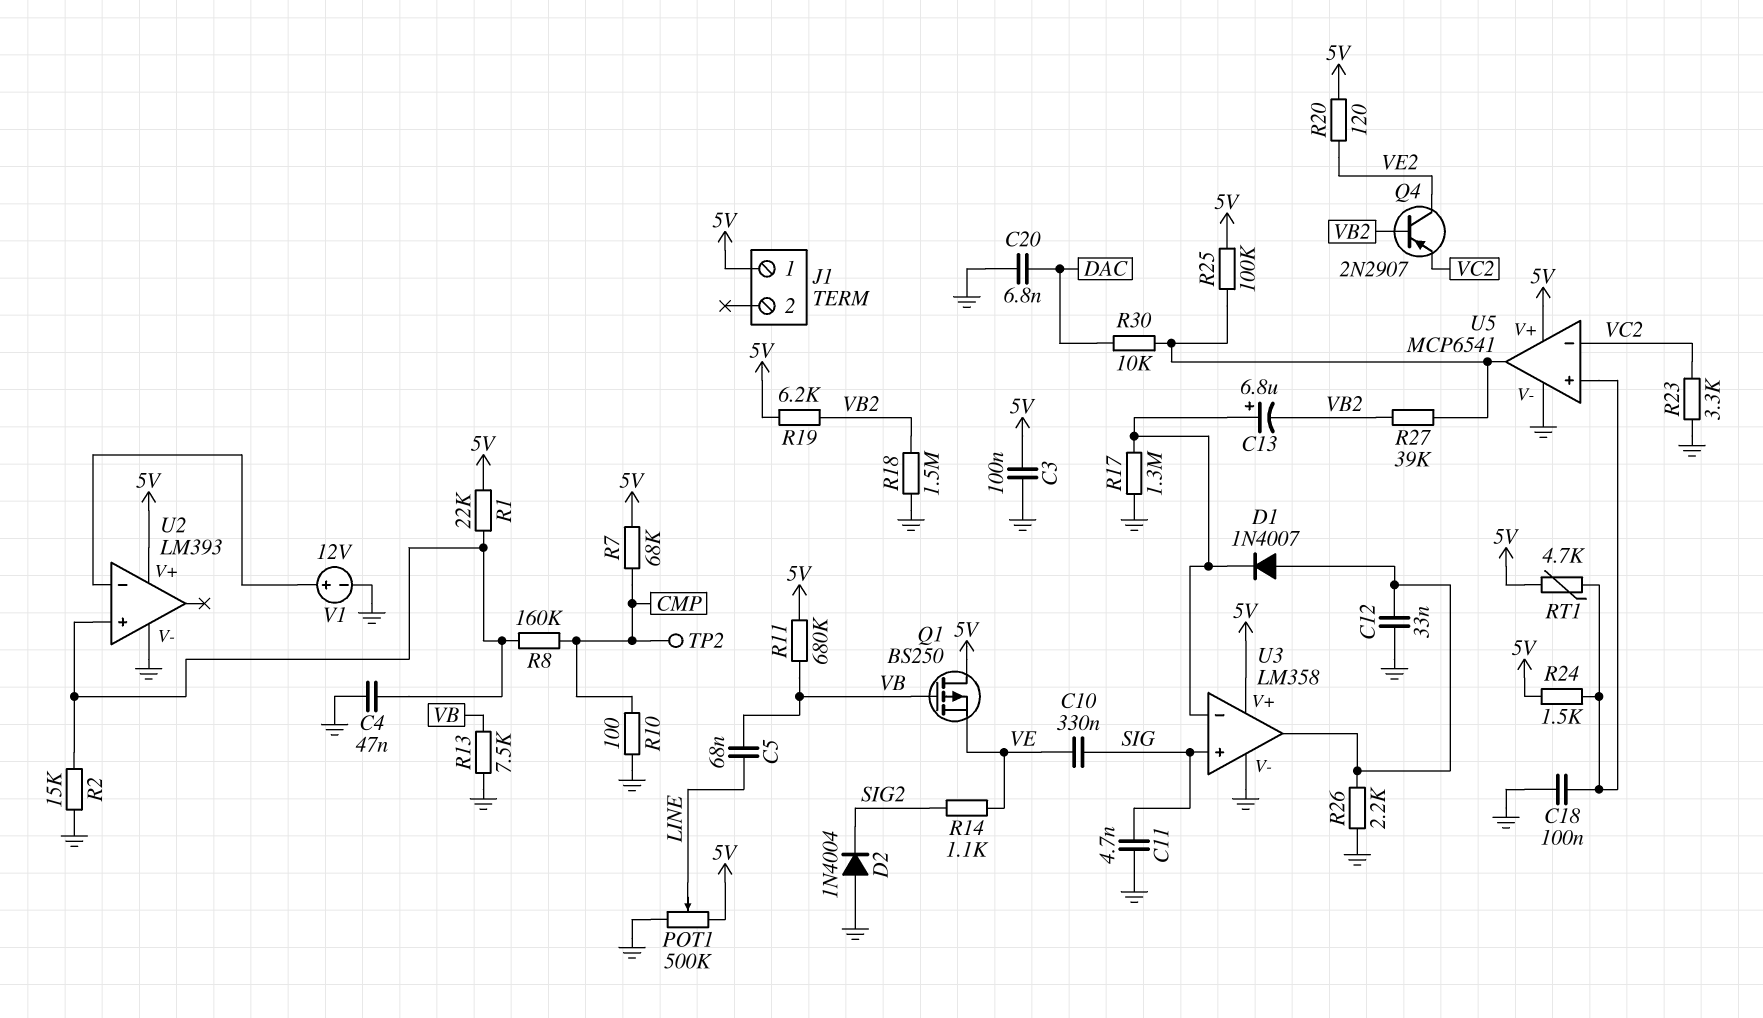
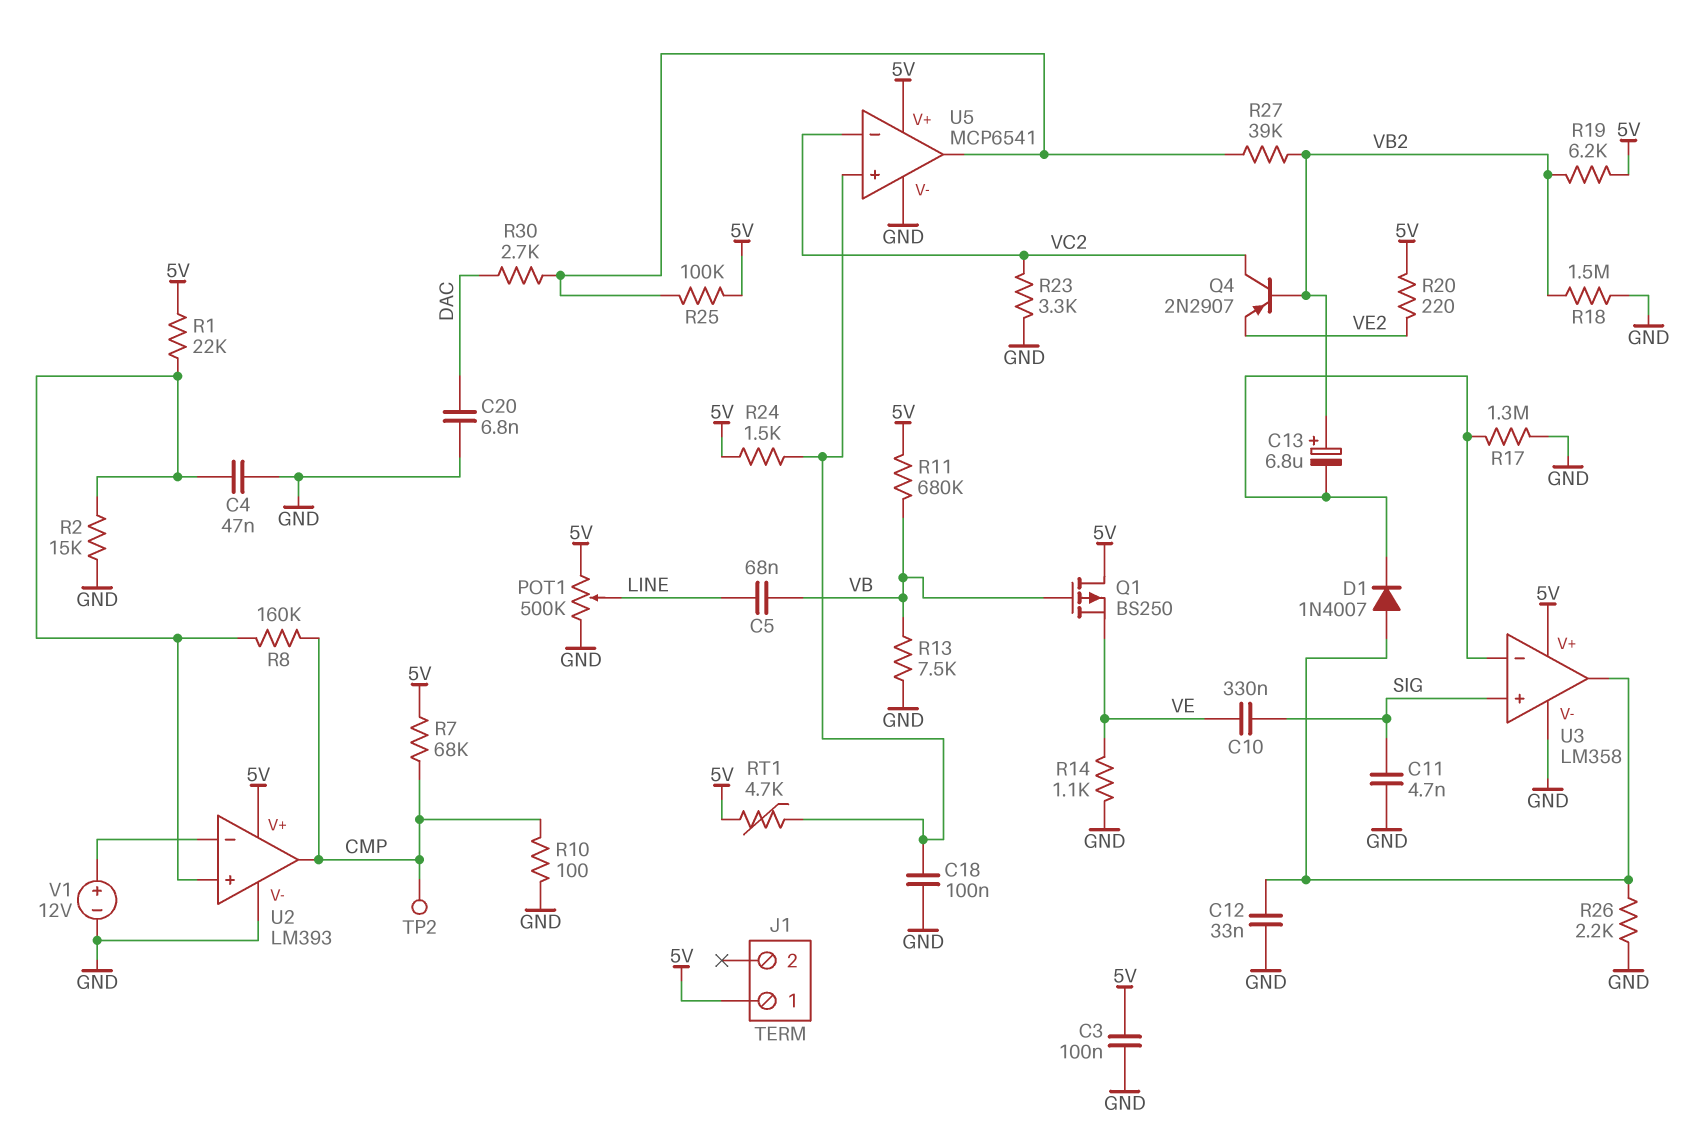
C13: 6.8uF (plus U3/in-, minus VB2) -> 6.8uF (plus VB2, minus U3/in-)
D2: diode 1N4004 (A GND, K SIG2) -> none
Q4: PNP 2N2907 (B VB2, C VE2, E VC2) -> PNP 2N2907 (B VB2, C VC2, E VE2)
R14: 1.1k (SIG2, VE) -> 1.1k (GND, VE)
R20: 120 (5V, VE2) -> 220 (5V, VE2)
R30: 10k (DAC, U5/out) -> 2.7k (DAC, U5/out)
U2 pin out: none -> CMP

